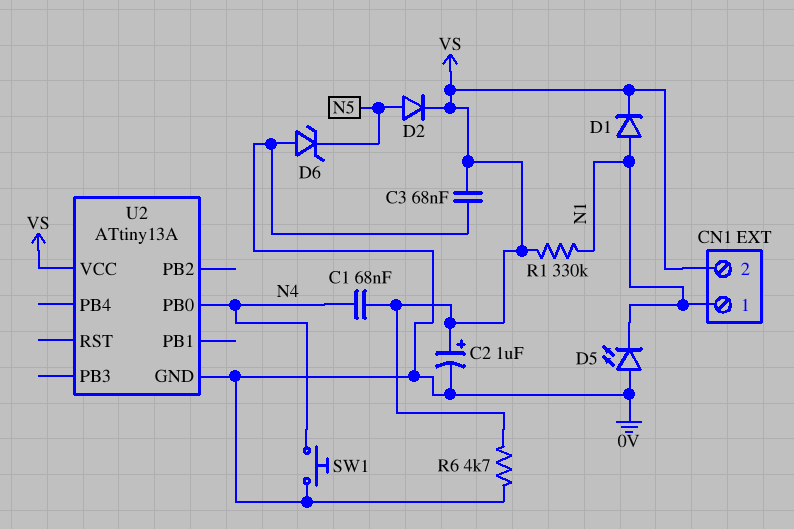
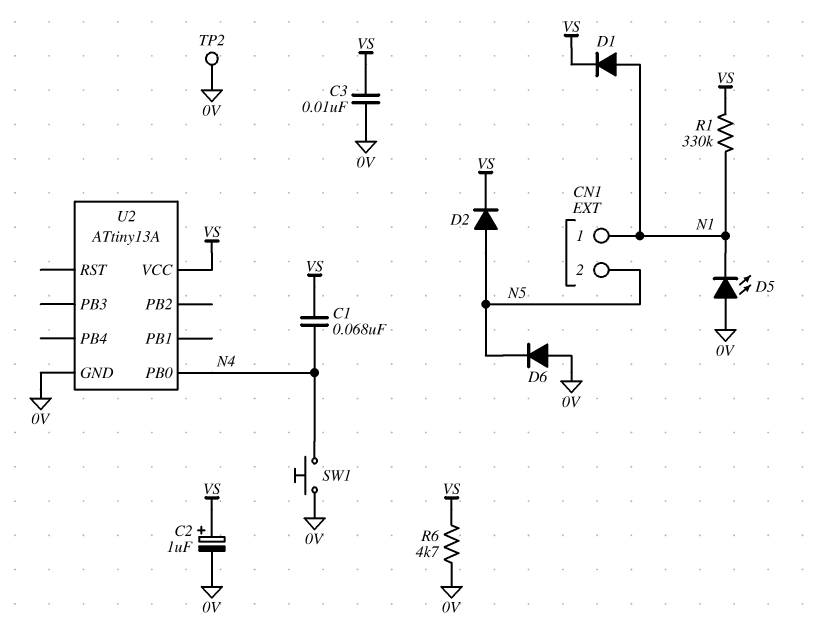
C3: 68nF (0V, VS) -> 10nF (0V, VS)
CN1 pin 2: VS -> N5
D6: zener (A 0V, K N5) -> diode (A 0V, K N5)
TP2: none -> test point (0V)

